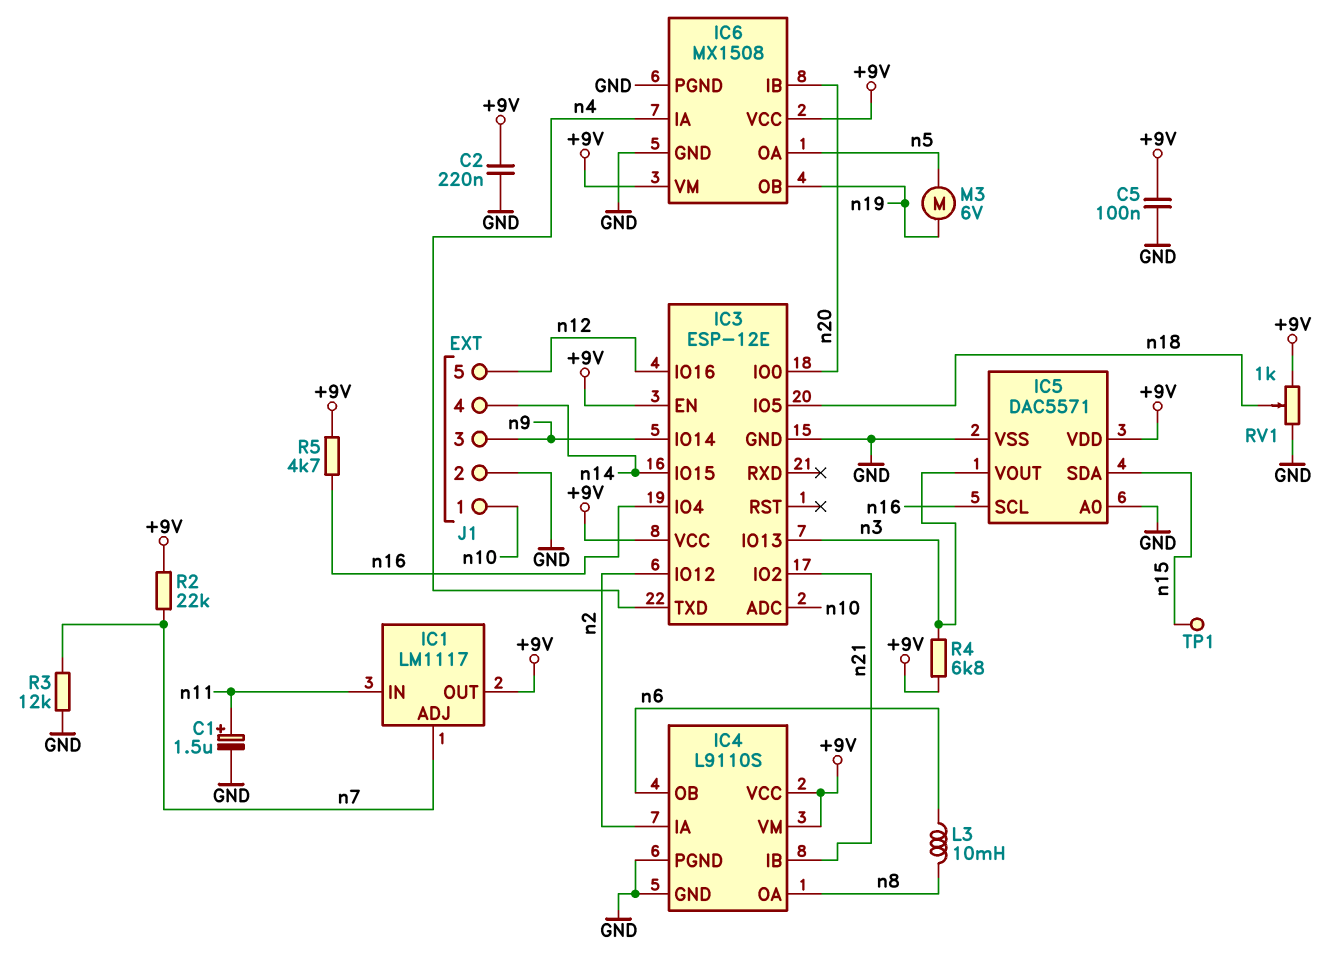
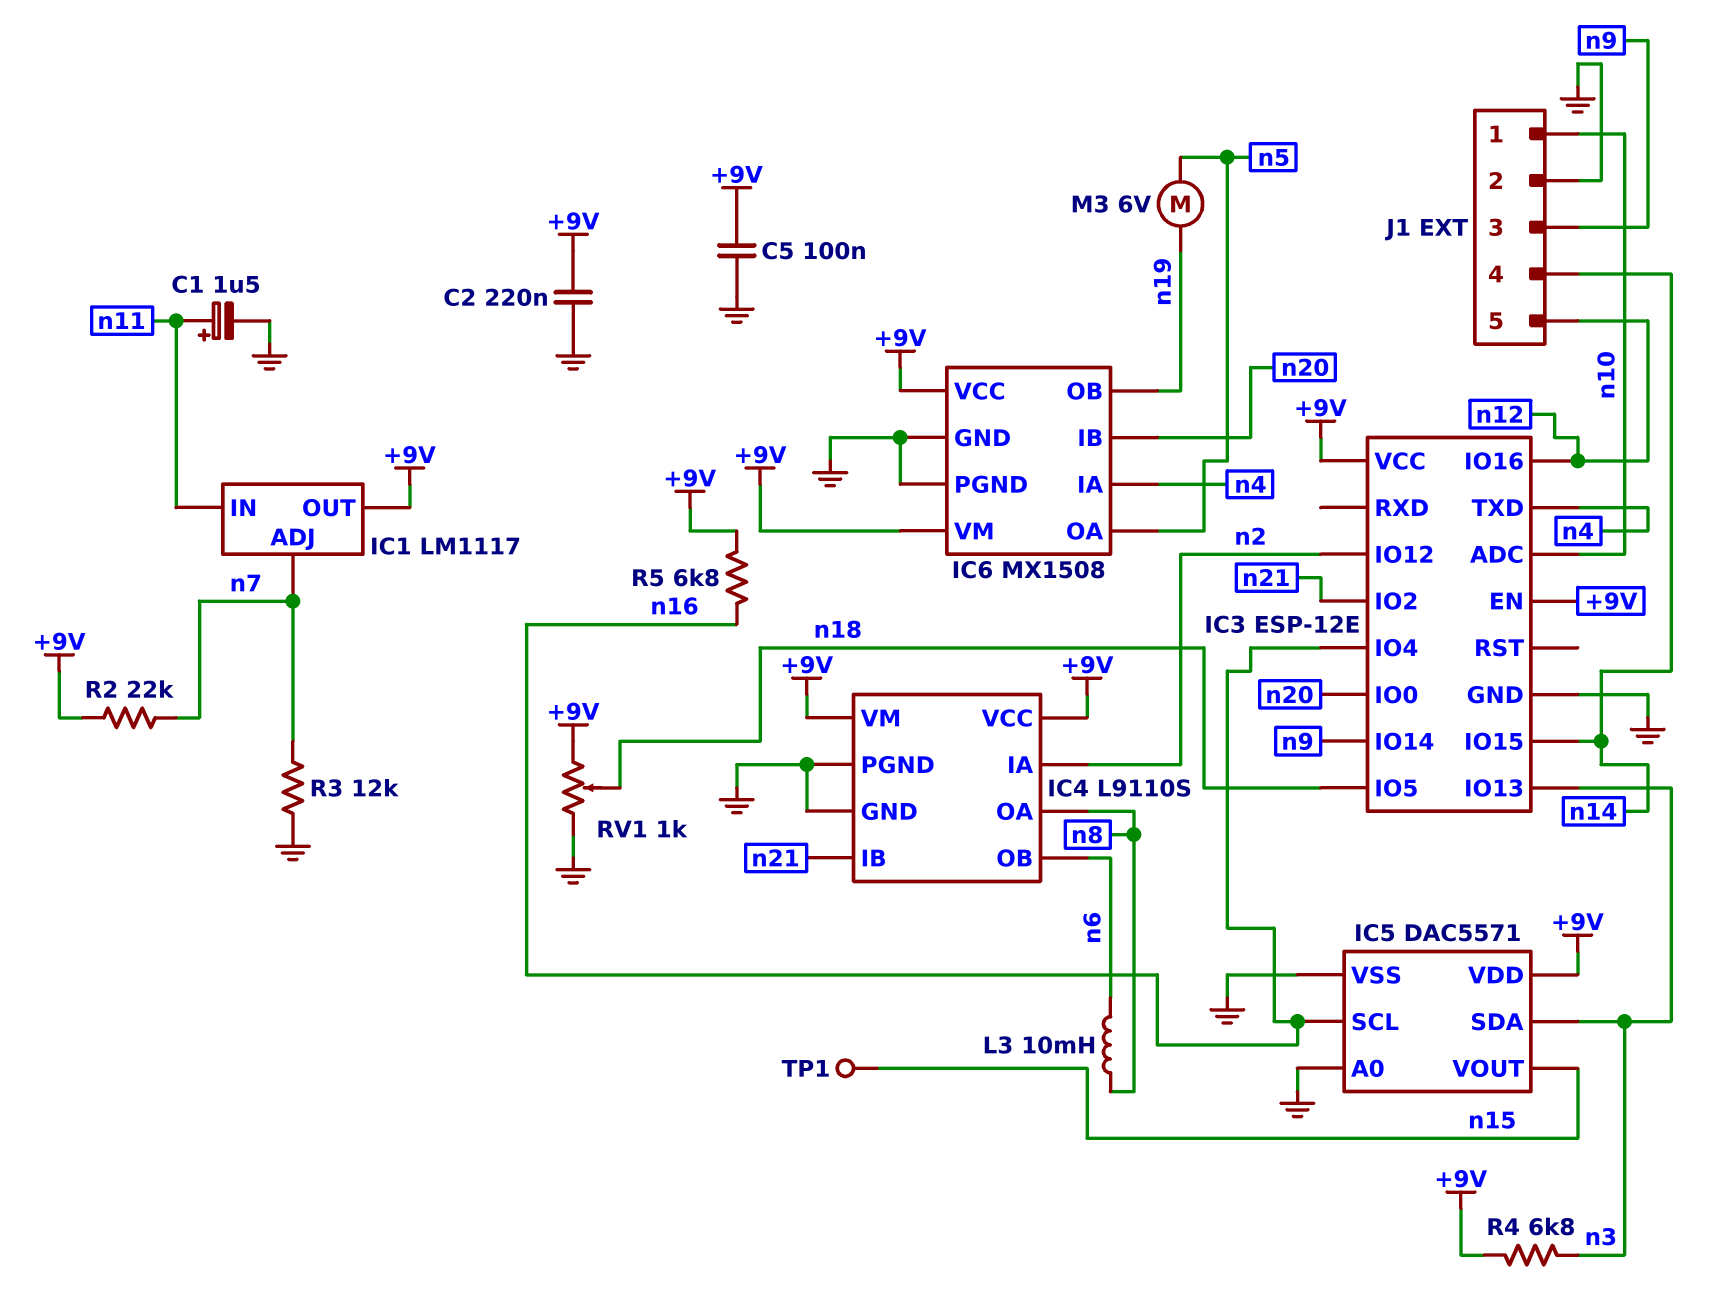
IC5 pin SDA: n15 -> n3
IC5 pin VOUT: n3 -> n15
R5: 4.7k (+9V, n16) -> 6.8k (+9V, n16)

